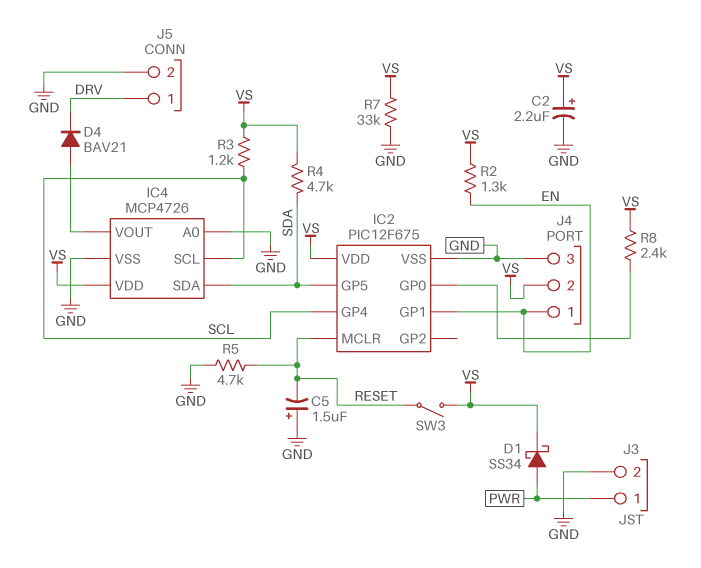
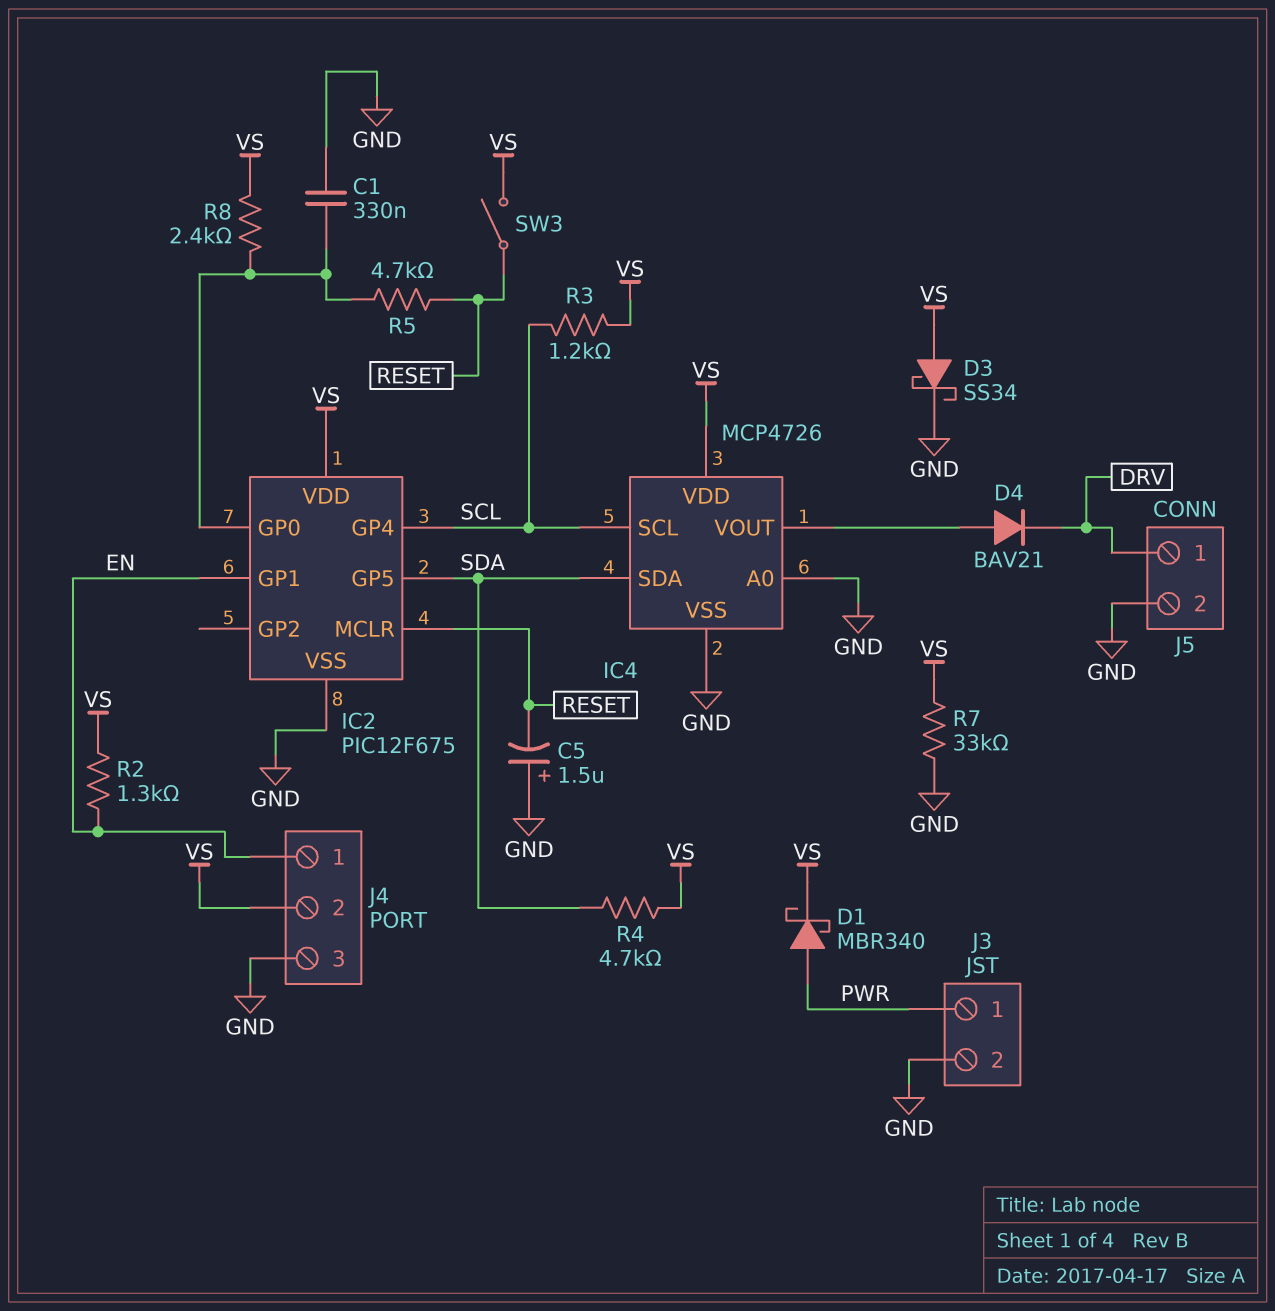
C1: none -> 330nF (GND, IC2/GP0)
C2: 2.2uF (plus VS, minus GND) -> none
D1: schottky SS34 (A PWR, K VS) -> schottky MBR340 (A PWR, K VS)
D3: none -> schottky SS34 (A VS, K GND)
R5: 4.7k (GND, RESET) -> 4.7k (IC2/GP0, RESET)

